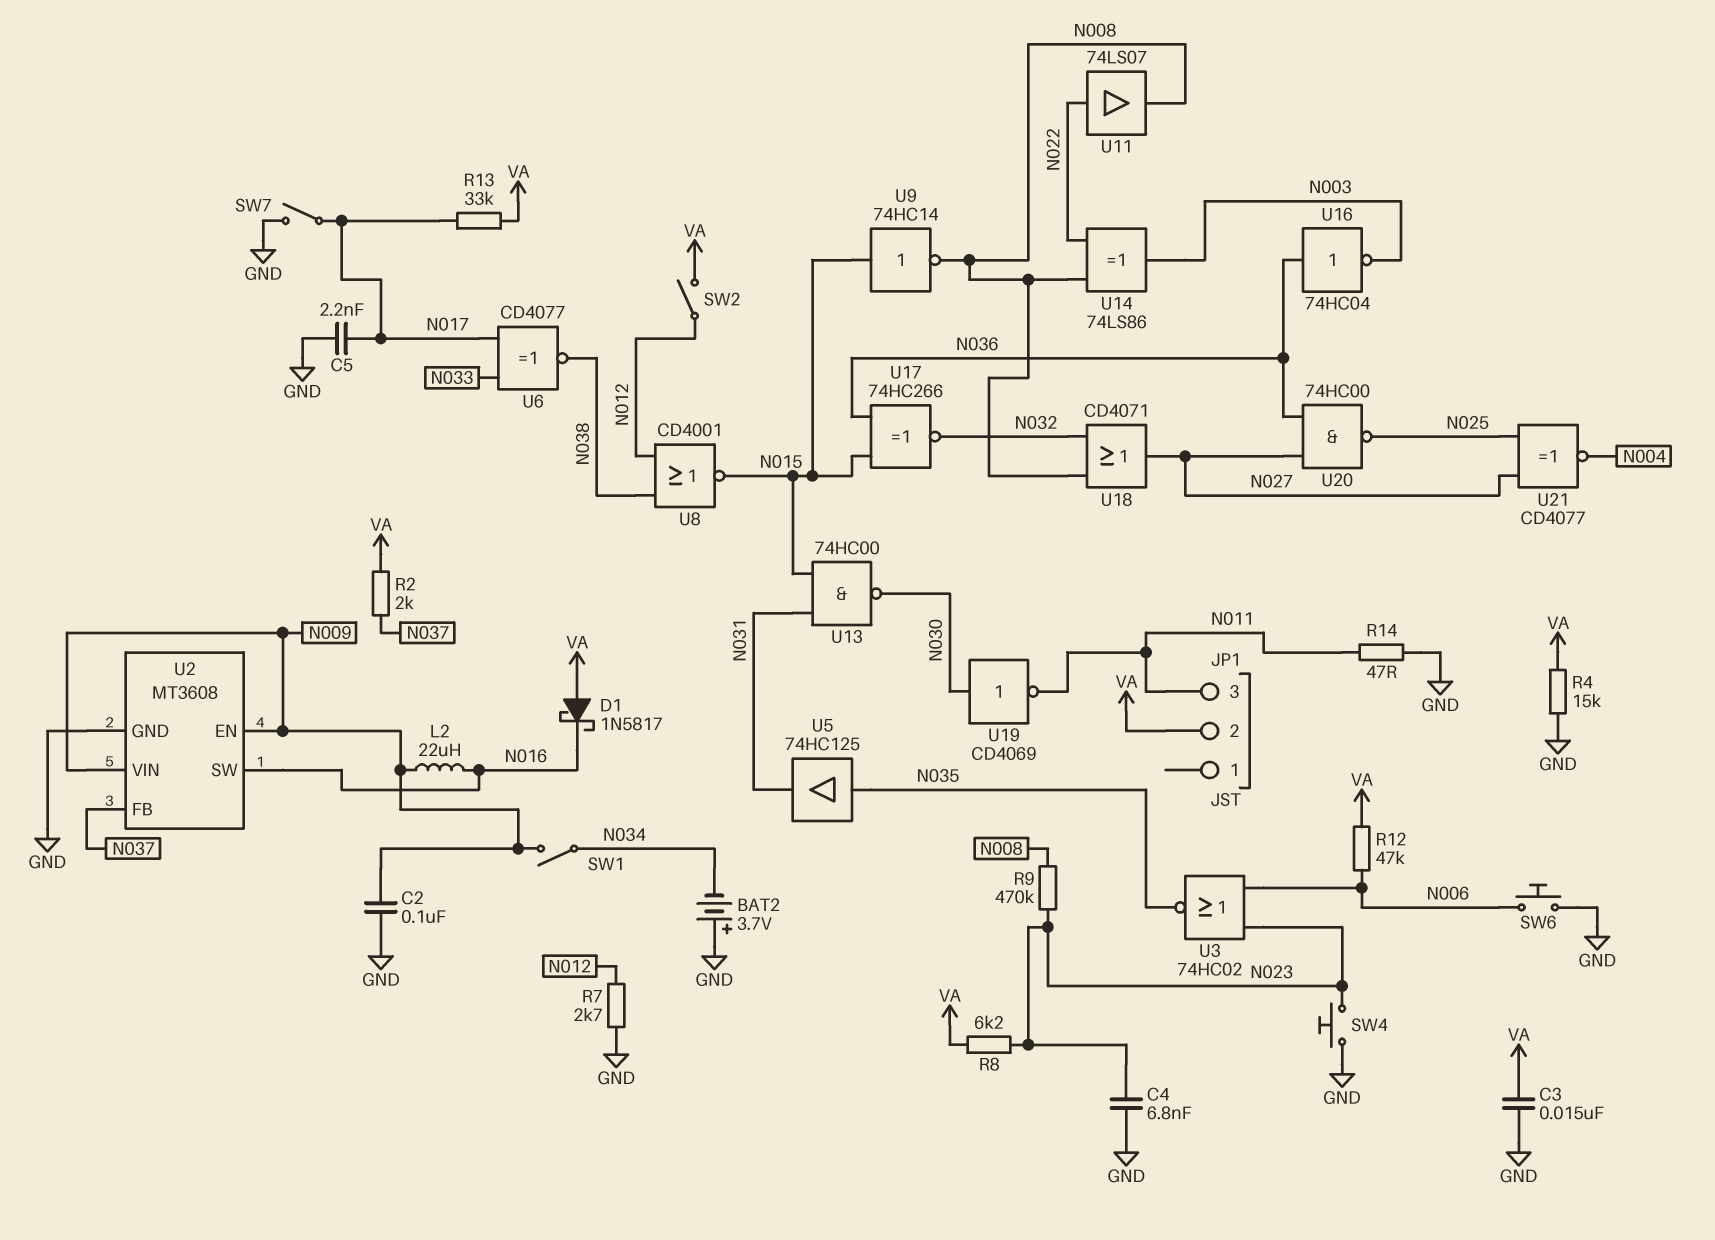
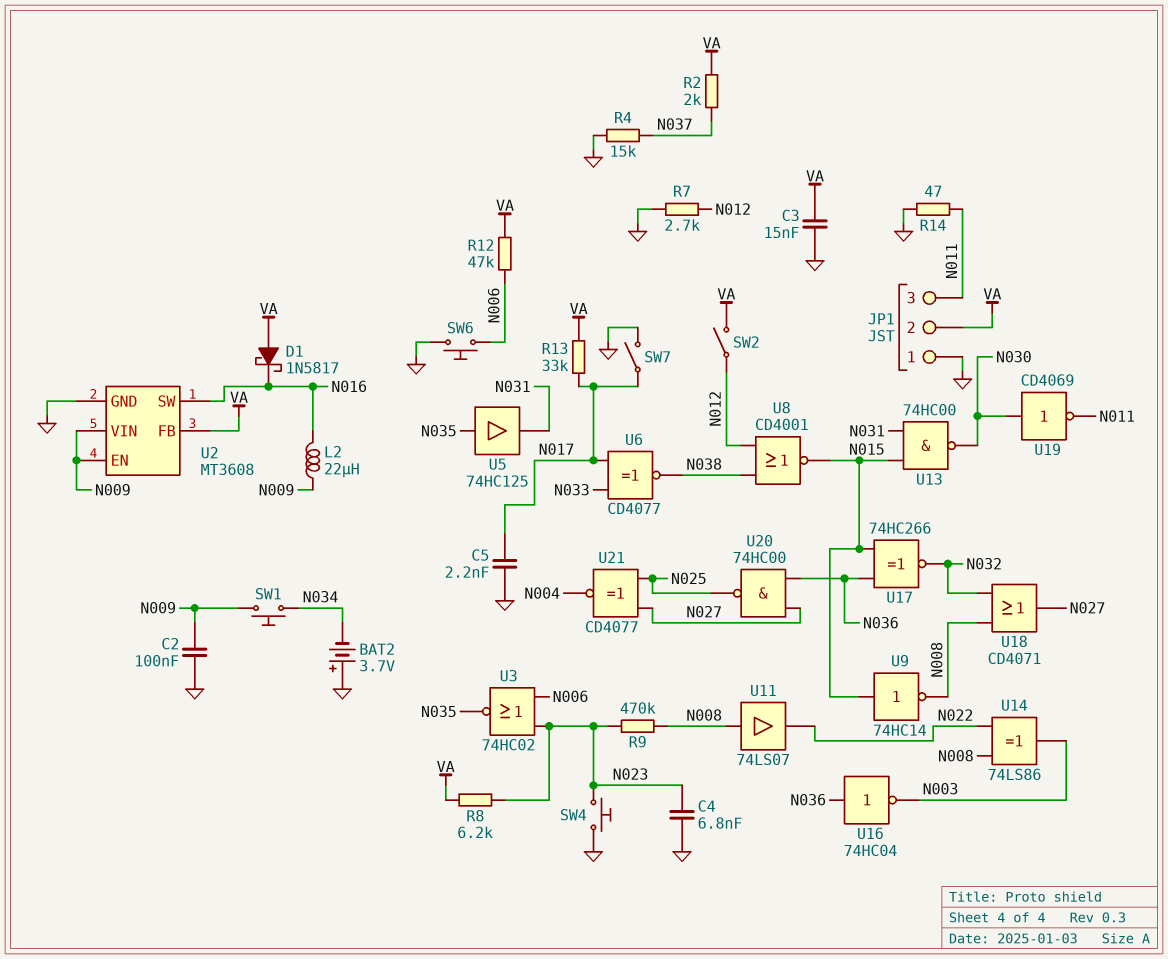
JP1 pin 1: none -> GND
R4: 15k (GND, VA) -> 15k (GND, N037)
SW1: switch (N009, N034) -> button (N009, N034)
U2 pin FB: N037 -> VA
U11: buffer 74LS07 (in N022, out N008) -> buffer 74LS07 (in N008, out N022)

